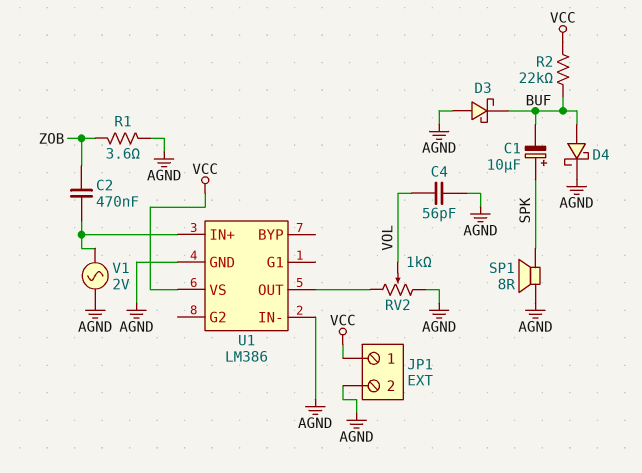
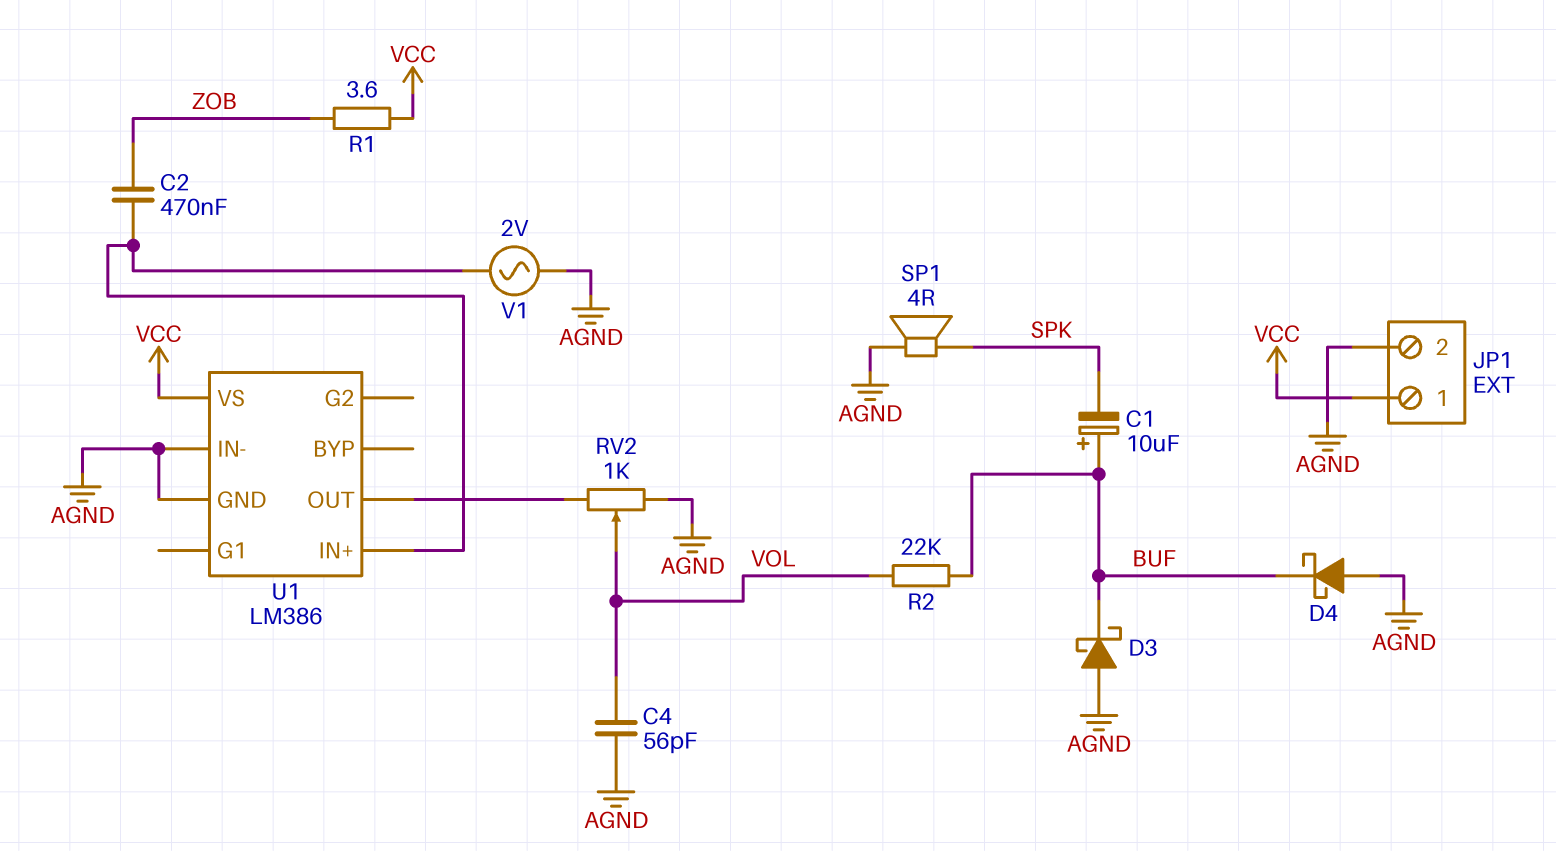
C1: 10uF (plus SPK, minus BUF) -> 10uF (plus BUF, minus SPK)
D4: schottky (A BUF, K AGND) -> schottky (A AGND, K BUF)
R1: 3.6 (AGND, ZOB) -> 3.6 (VCC, ZOB)
R2: 22k (BUF, VCC) -> 22k (BUF, VOL)
SP1: speaker 8R (AGND, SPK) -> speaker 4R (AGND, SPK)

